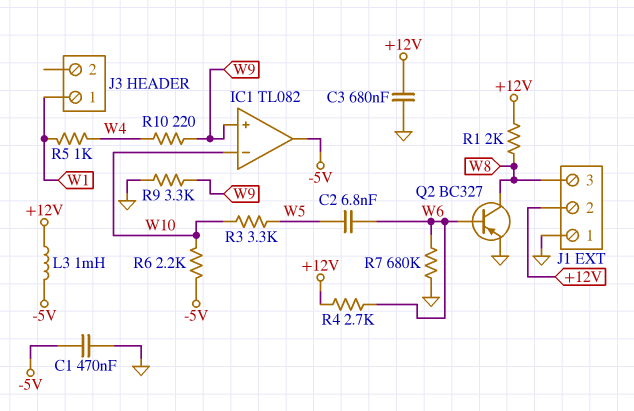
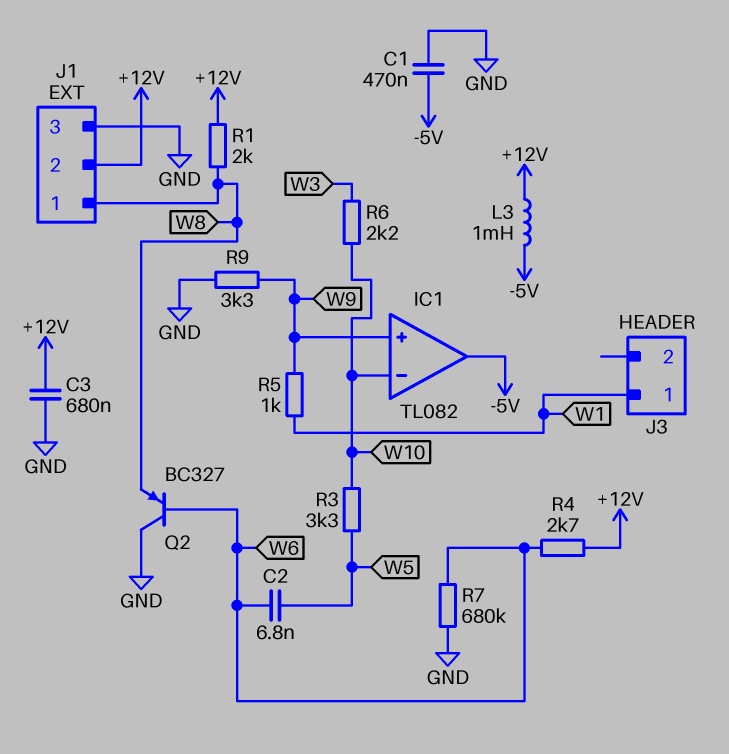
J1 pin 1: GND -> W8
J1 pin 3: W8 -> GND
Q2: PNP BC327 (B W6, C W8, E GND) -> PNP BC327 (B W6, C GND, E W8)
R5: 1k (W1, W4) -> 1k (W1, W9)
R6: 2.2k (-5V, W10) -> 2.2k (W3, W10)
R10: 220 (W4, W9) -> none

